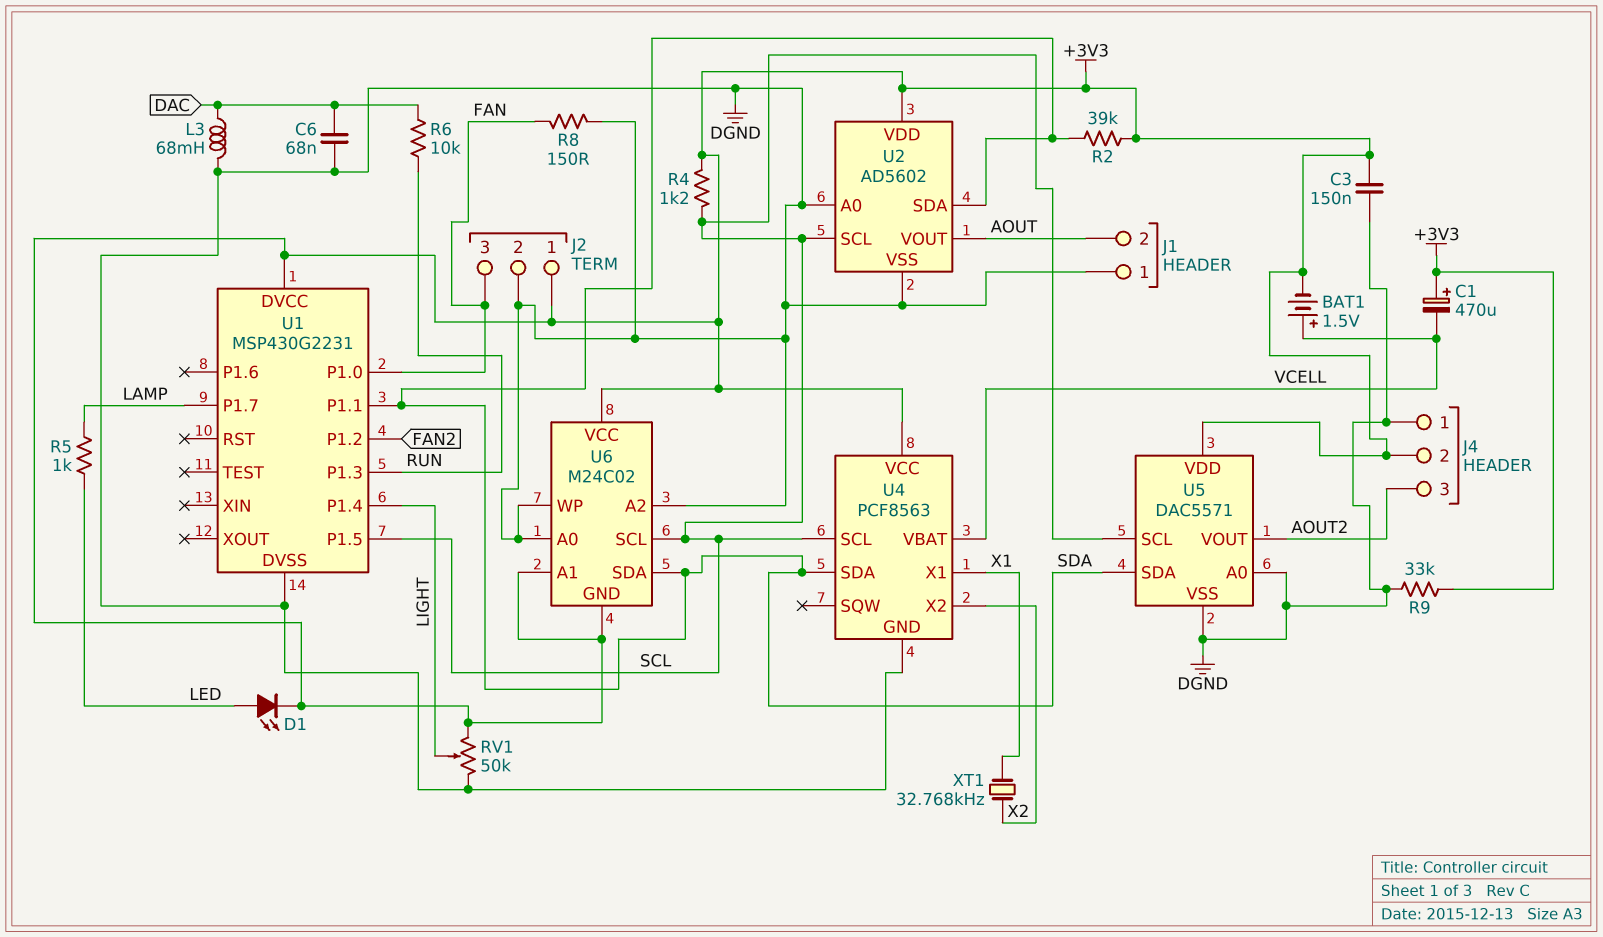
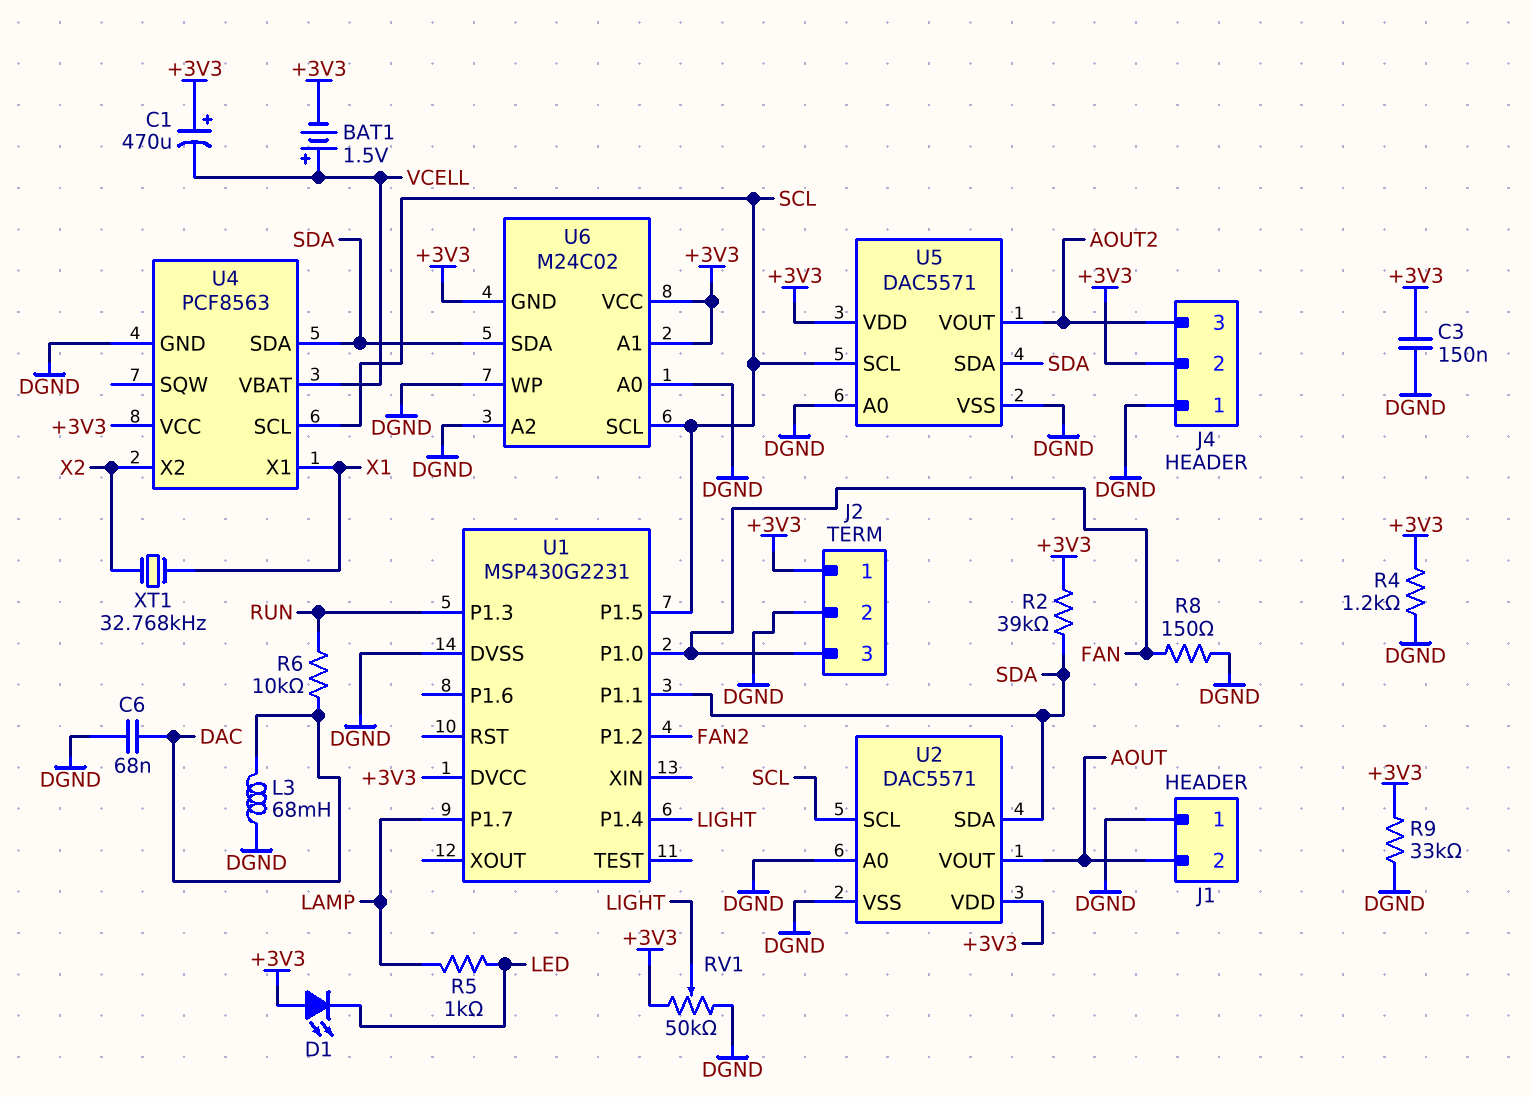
D1: LED (A LED, K +3V3) -> LED (A +3V3, K LED)
R4: 1.2k (+3V3, SCL) -> 1.2k (+3V3, DGND)
U2: AD5602 -> DAC5571

